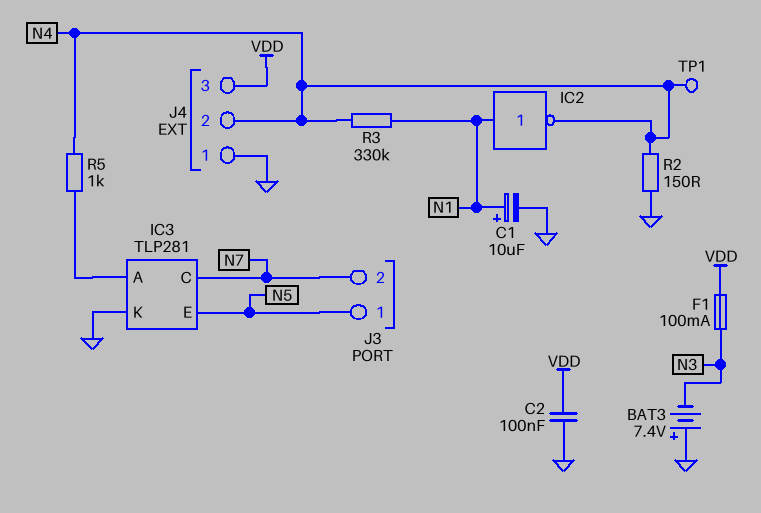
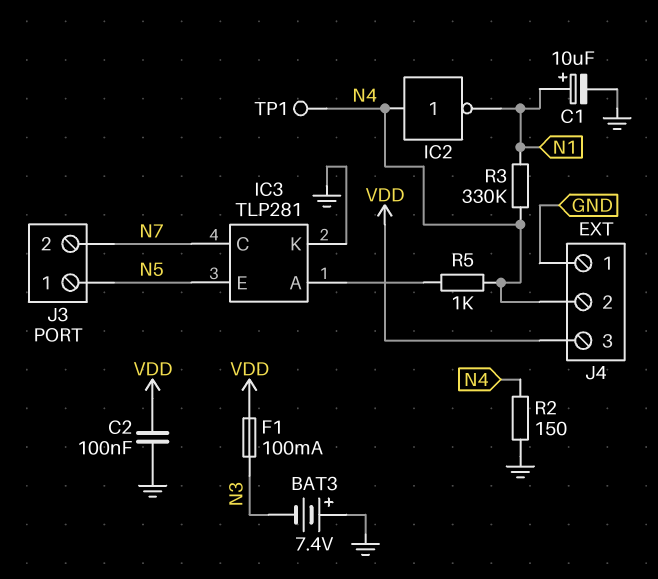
IC2: NOT (in N1, out N4) -> NOT (in N4, out N1)

